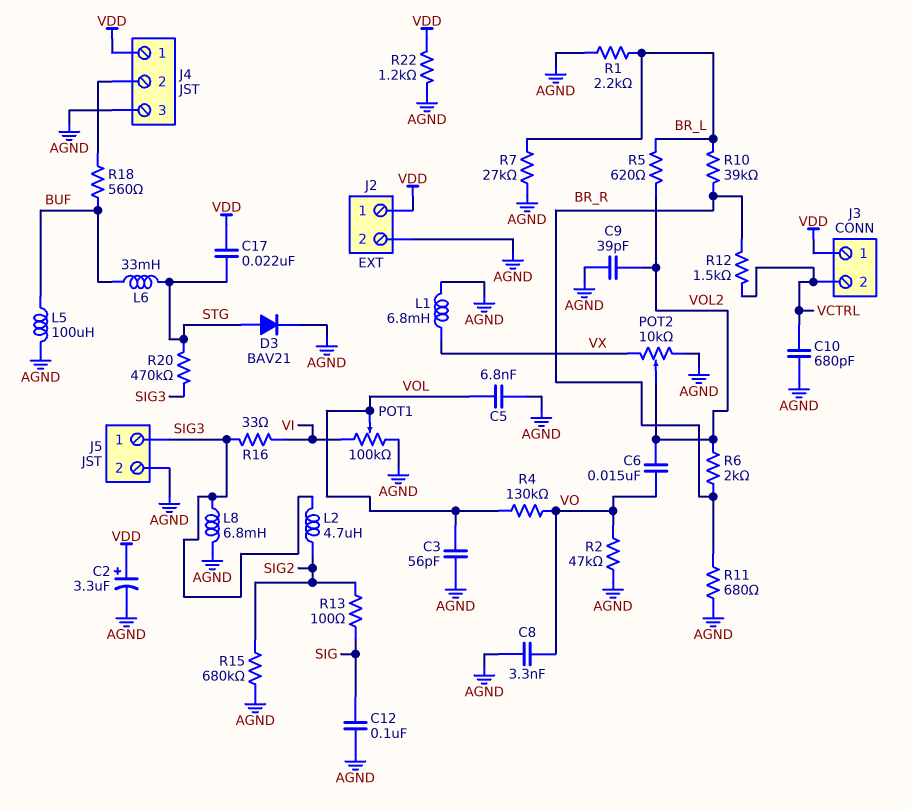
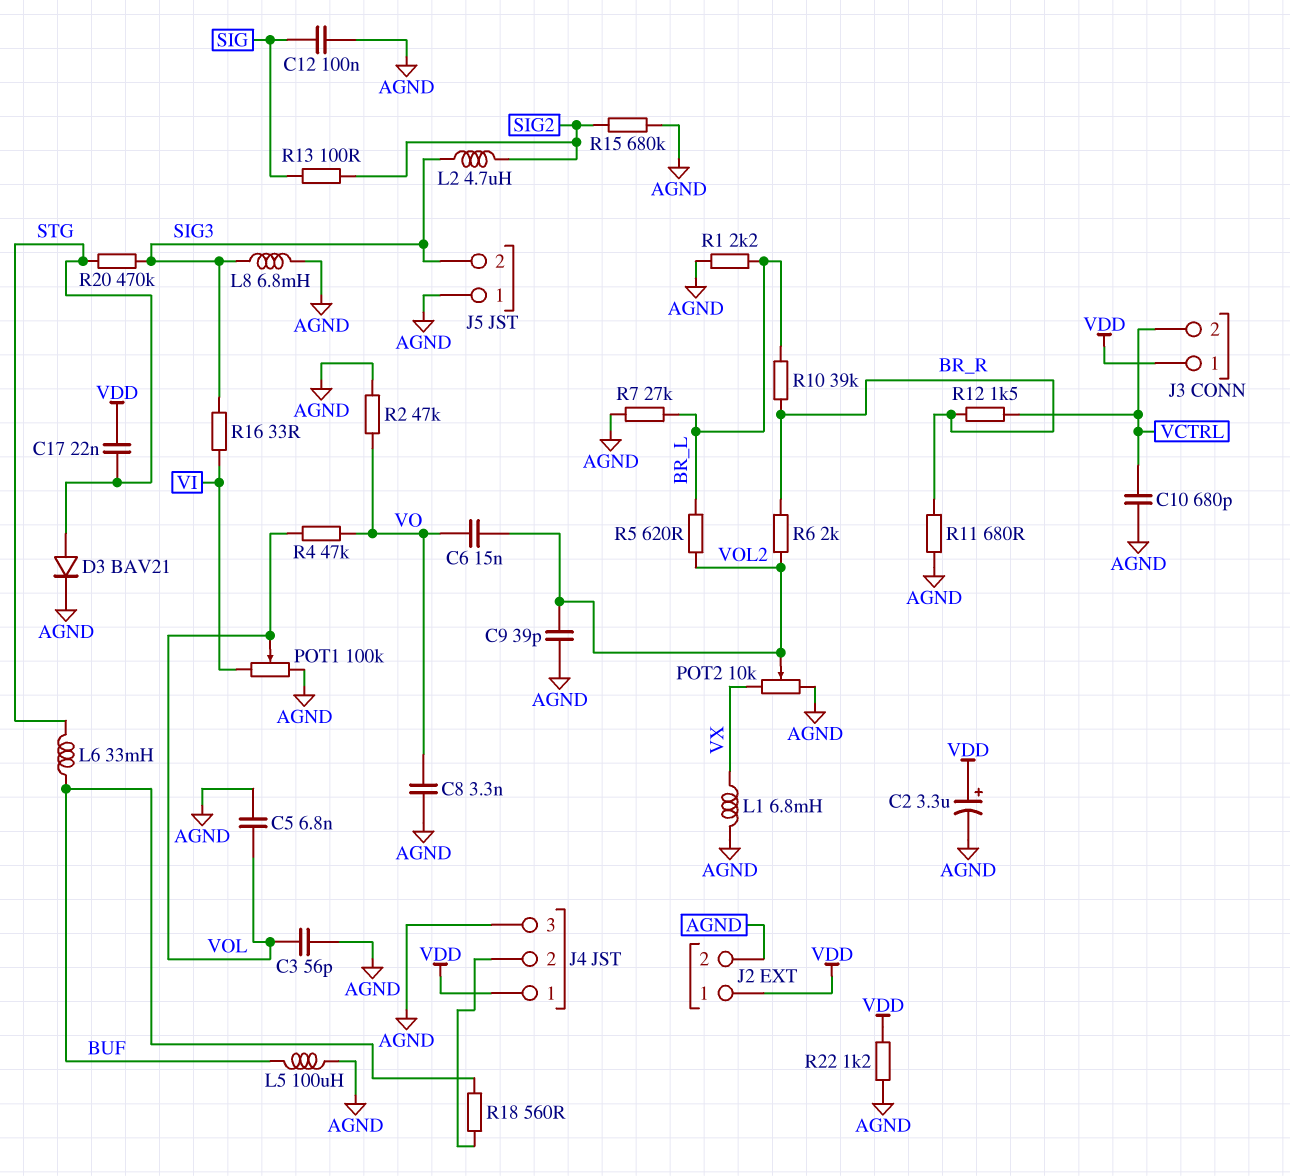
J5 pin 1: SIG3 -> AGND
J5 pin 2: AGND -> SIG3
R4: 130k (VO, VOL) -> 47k (VO, VOL)

